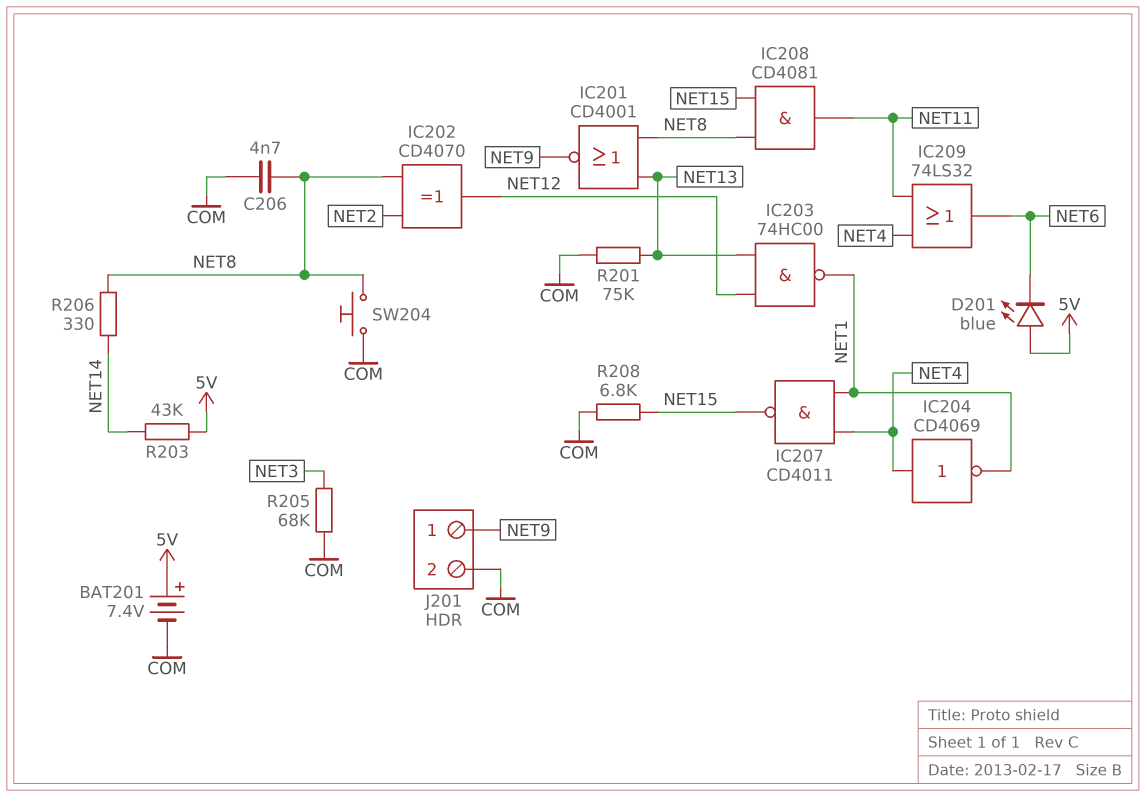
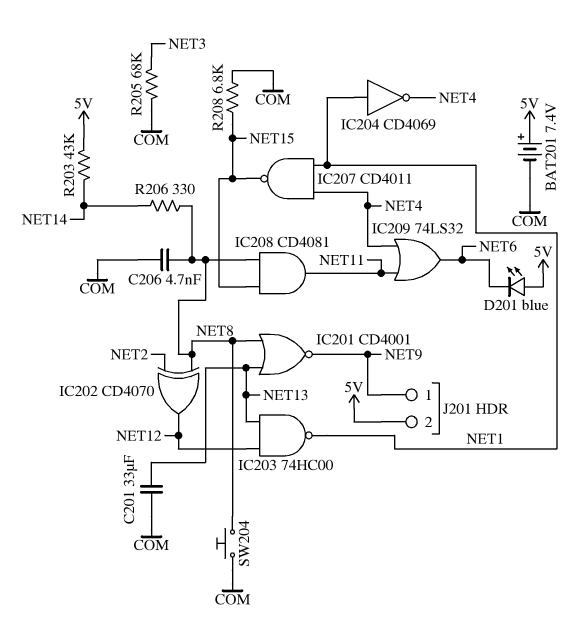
C201: none -> 33uF (COM, NET13)
IC204: NOT CD4069 (in NET4, out NET1) -> NOT CD4069 (in NET1, out NET4)
J201 pin 2: COM -> 5V
R201: 75k (COM, NET13) -> none

